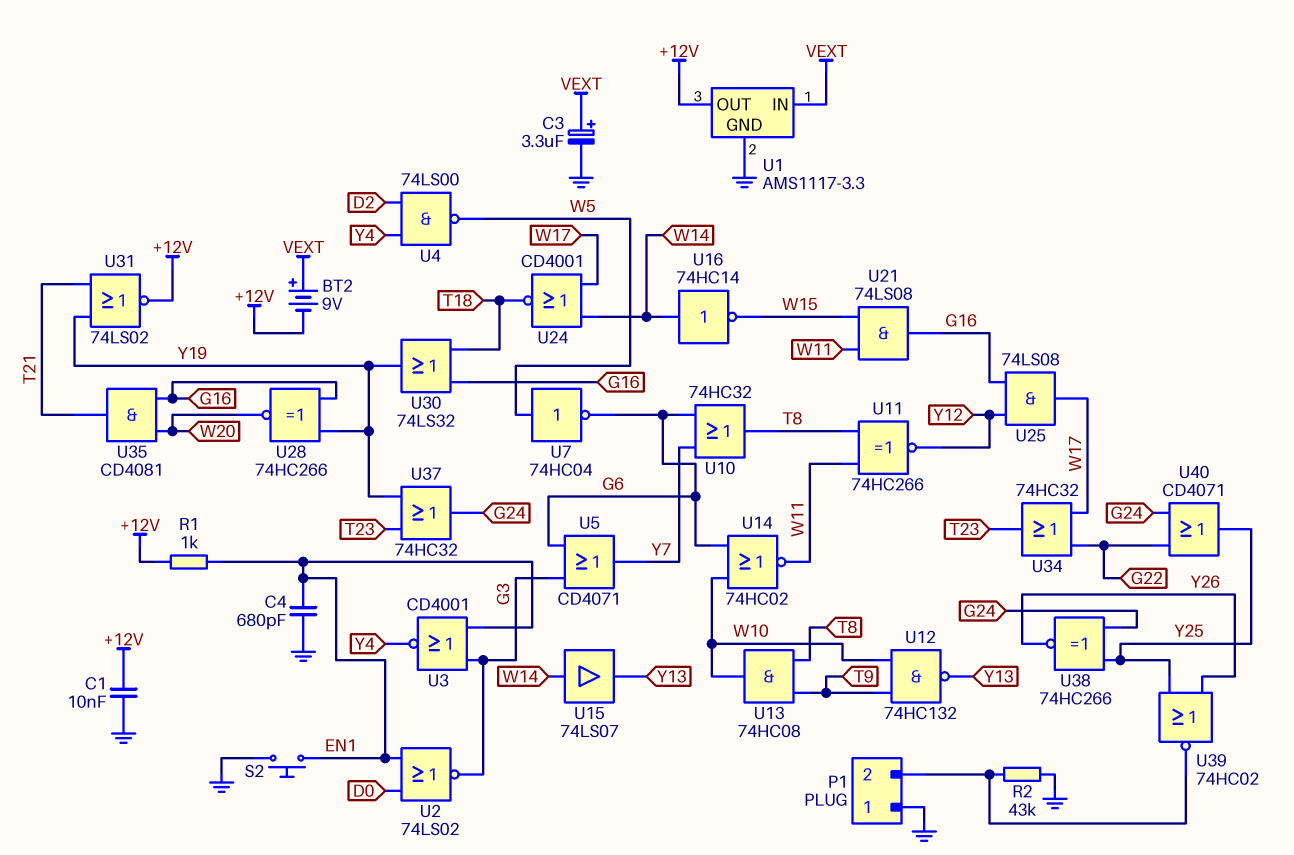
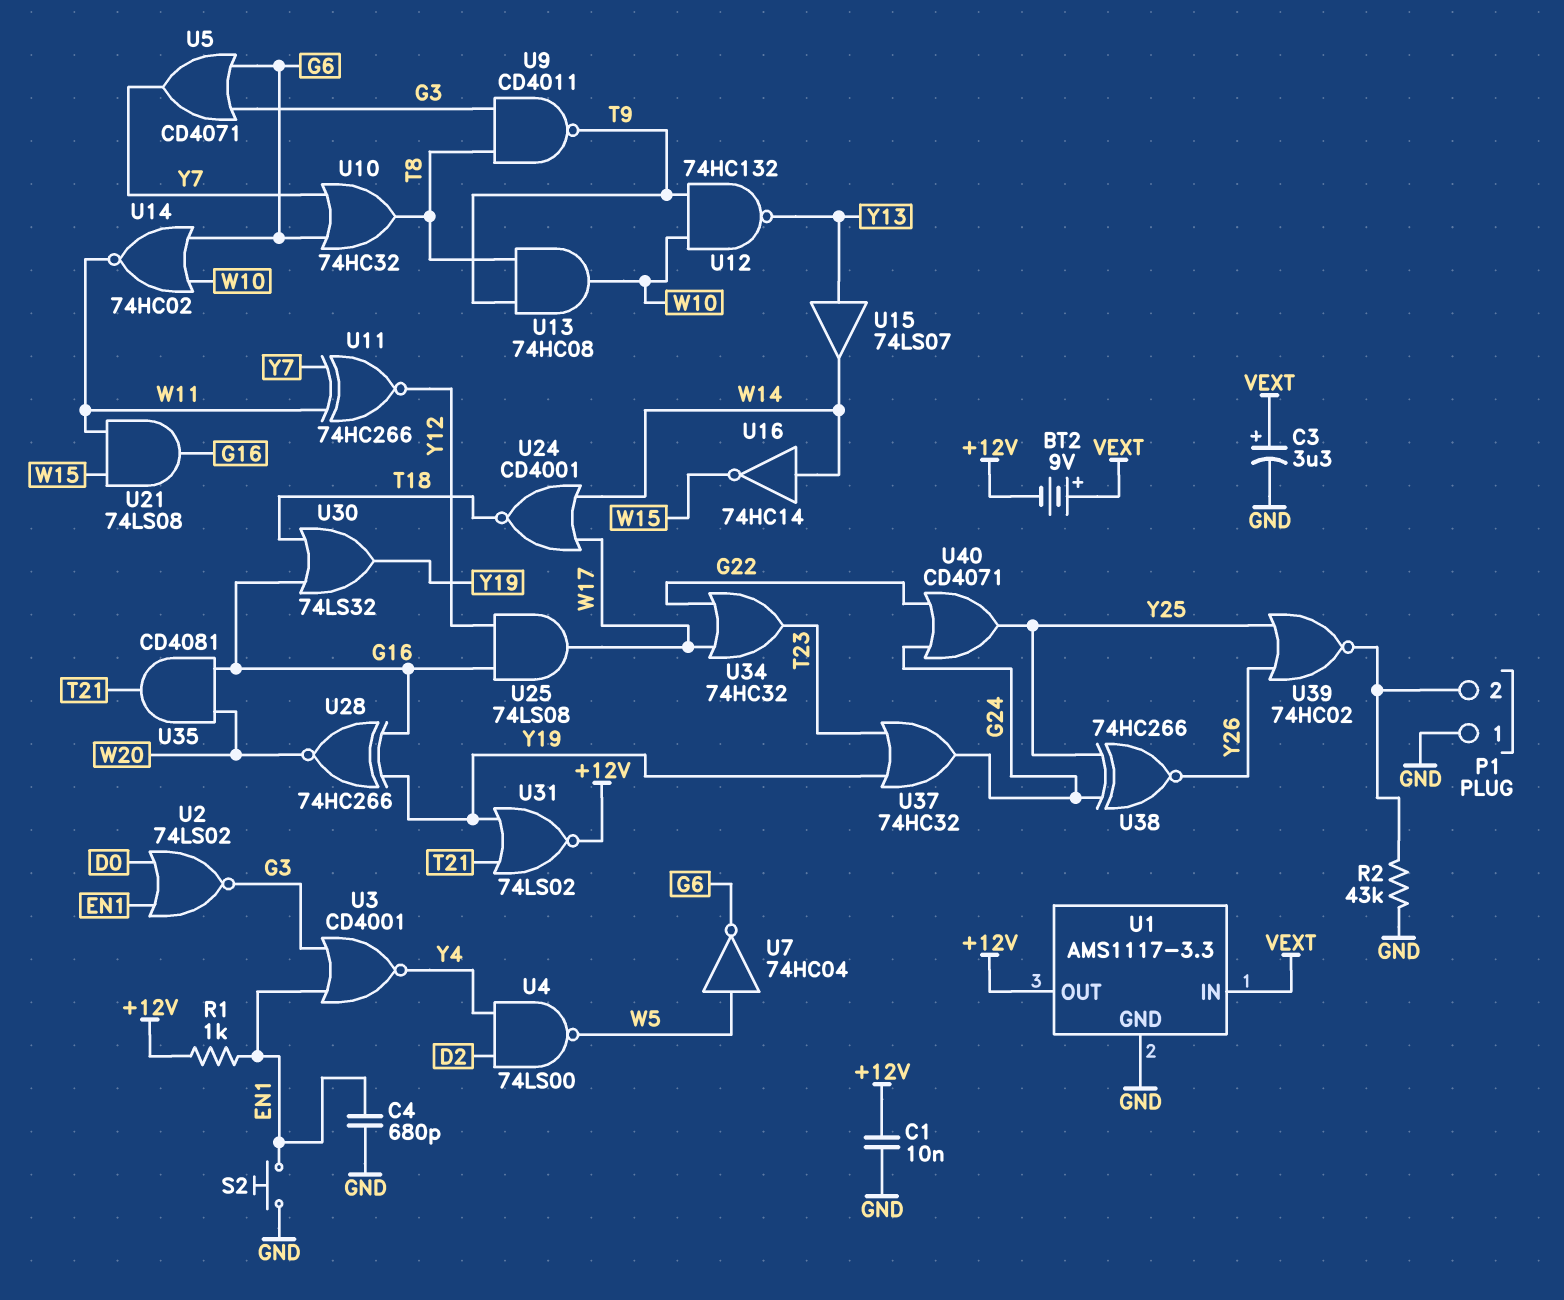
U9: none -> NAND CD4011 (in G3, in T8, out T9)
U11: XNOR 74HC266 (in T8, in W11, out Y12) -> XNOR 74HC266 (in W11, in Y7, out Y12)
U15: buffer 74LS07 (in W14, out Y13) -> buffer 74LS07 (in Y13, out W14)

